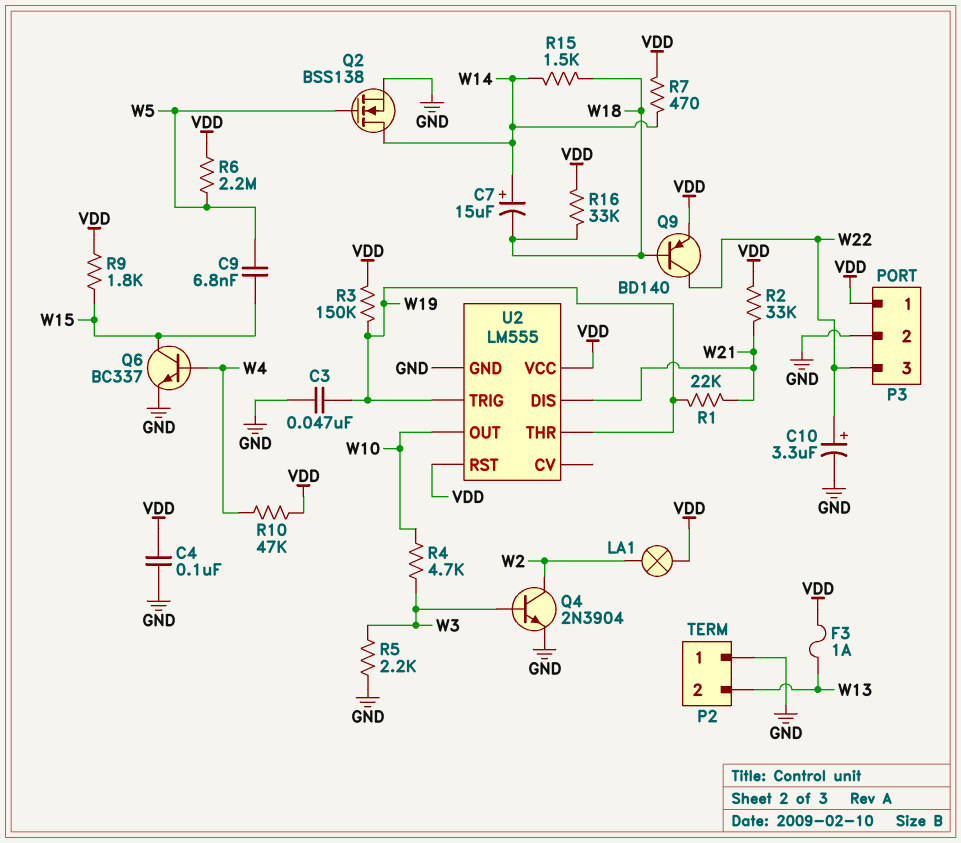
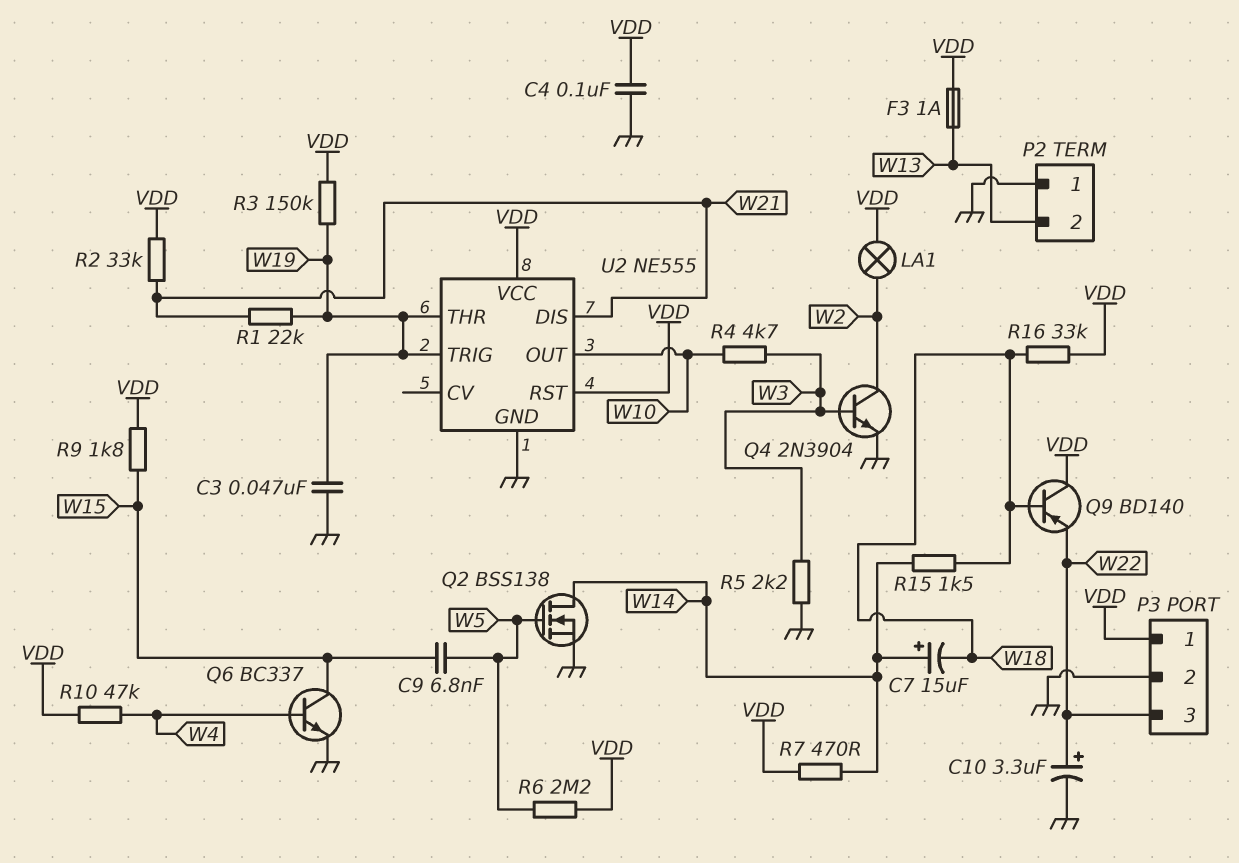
Q9: PNP BD140 (B W18, C W22, E VDD) -> PNP BD140 (B W18, C VDD, E W22)
U2: LM555 -> NE555

